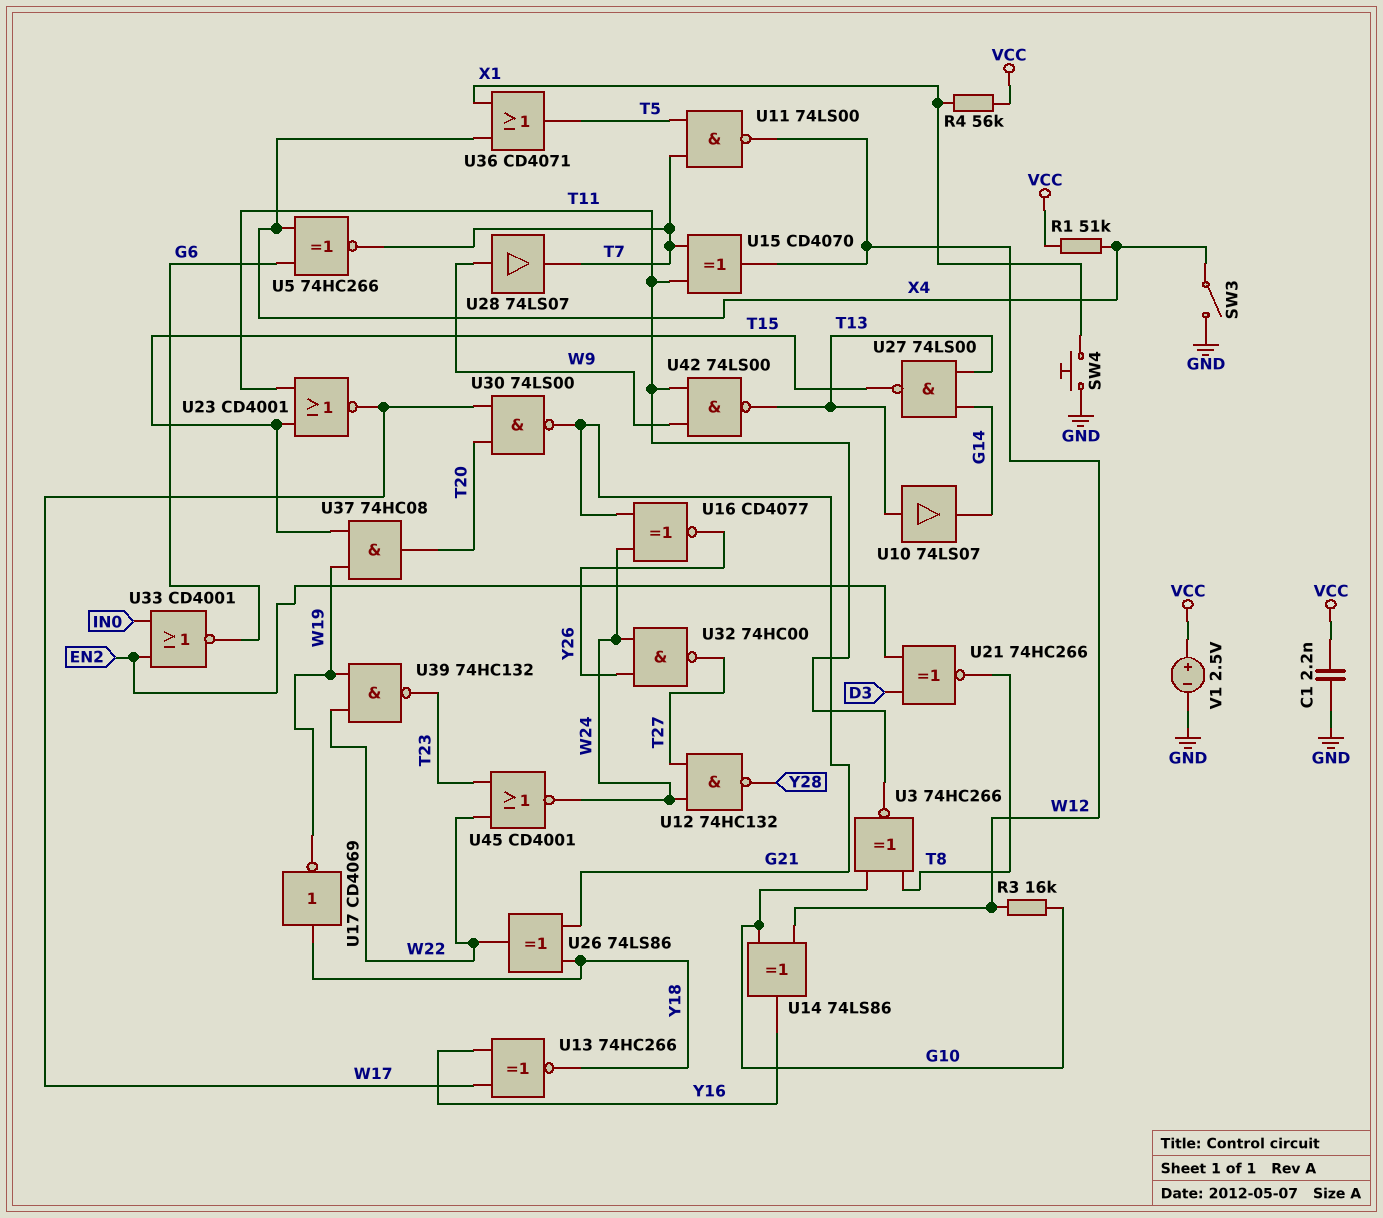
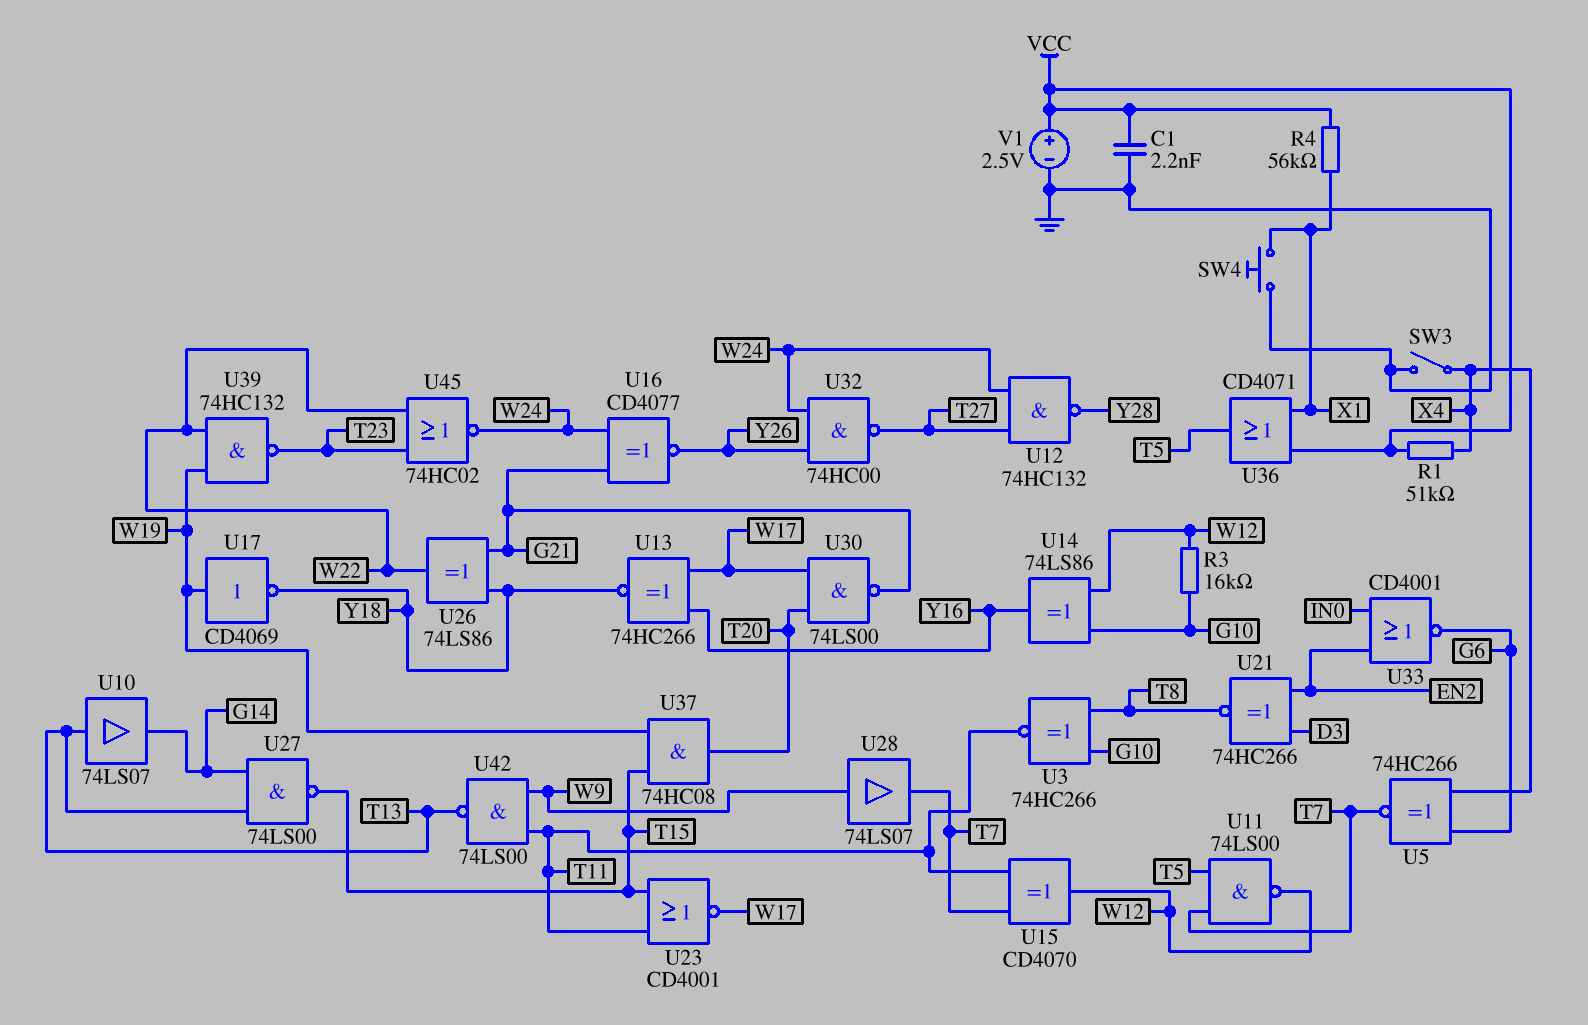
U17: NOT CD4069 (in Y18, out W19) -> NOT CD4069 (in W19, out Y18)
U36: OR CD4071 (in X1, in X4, out T5) -> OR CD4071 (in VCC, in X1, out T5)
U45: NOR CD4001 (in T23, in W22, out W24) -> NOR 74HC02 (in T23, in W22, out W24)

